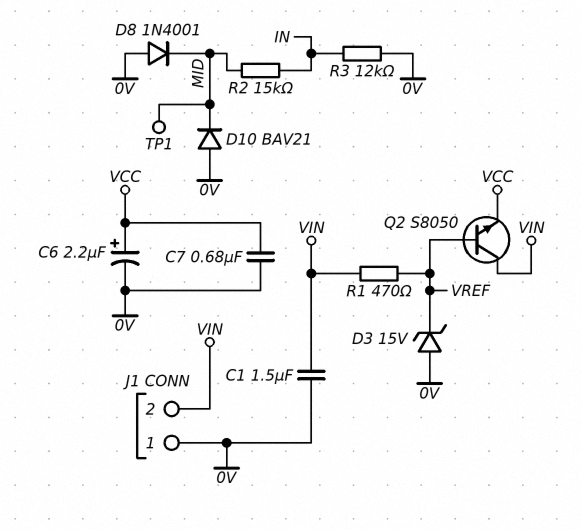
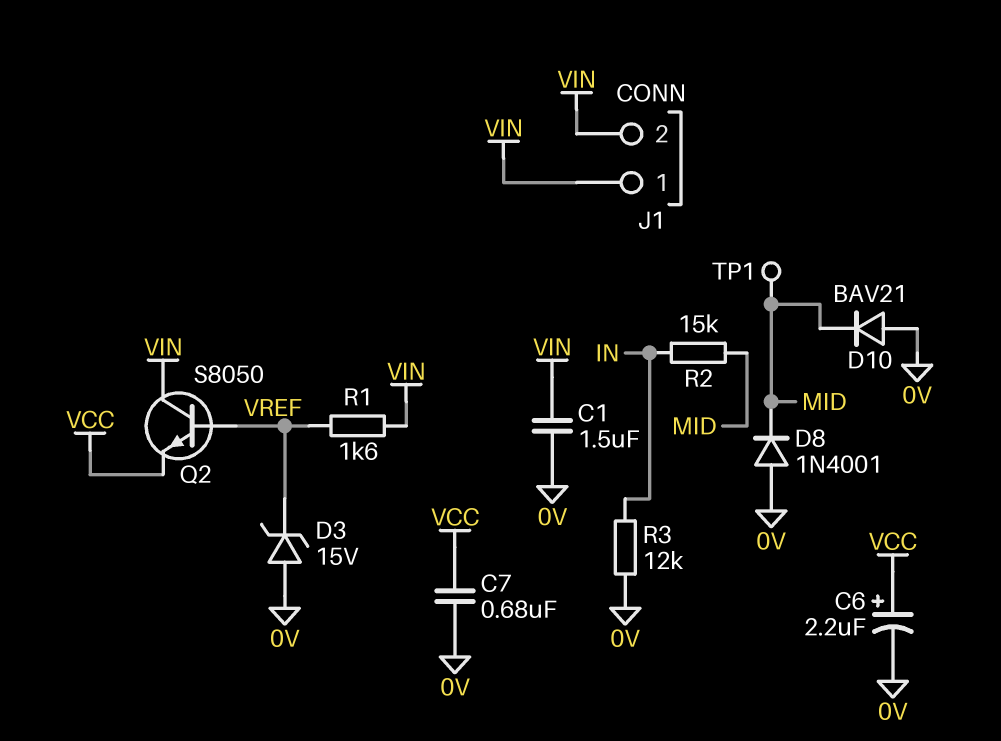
J1 pin 1: 0V -> VIN
R1: 470 (VIN, VREF) -> 1.6k (VIN, VREF)

